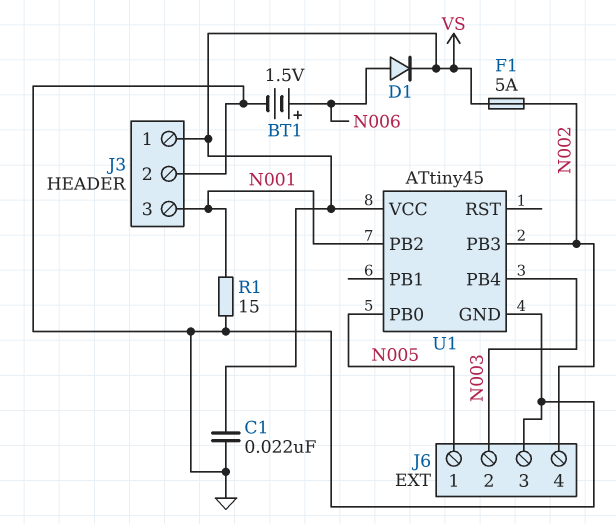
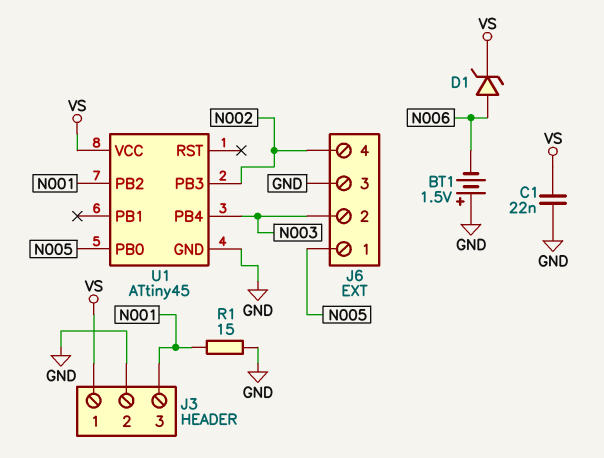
BT1: 1.5V (plus N006, minus GND) -> 1.5V (plus GND, minus N006)
D1: diode (A N006, K VS) -> zener (A N006, K VS)
F1: 5A (N002, VS) -> none

